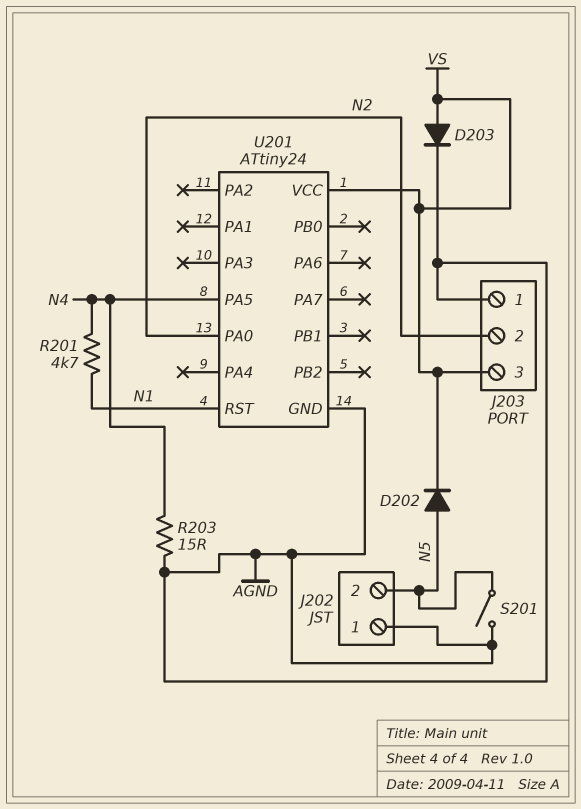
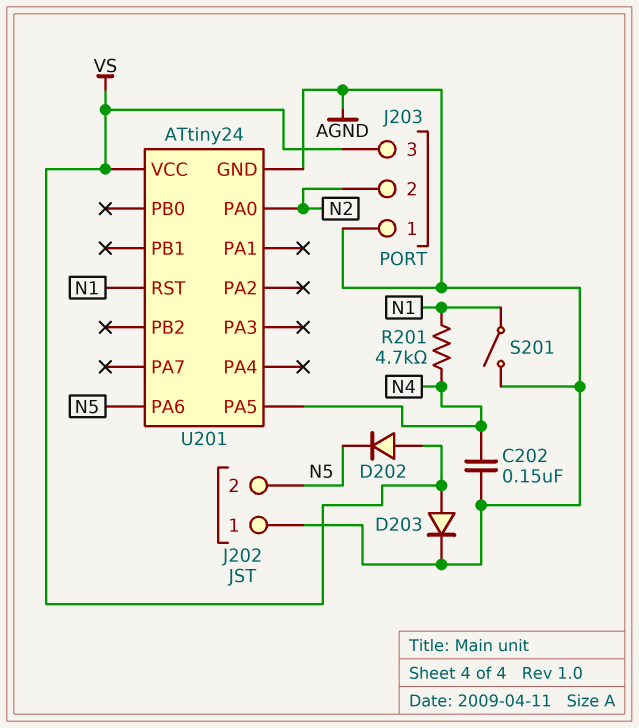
C202: none -> 150nF (AGND, N4)
D202: diode (A N5, K VS) -> diode (A VS, K N5)
R203: 15 (AGND, N4) -> none
S201: switch (AGND, N5) -> switch (AGND, N1)
U201 pin PA6: none -> N5

